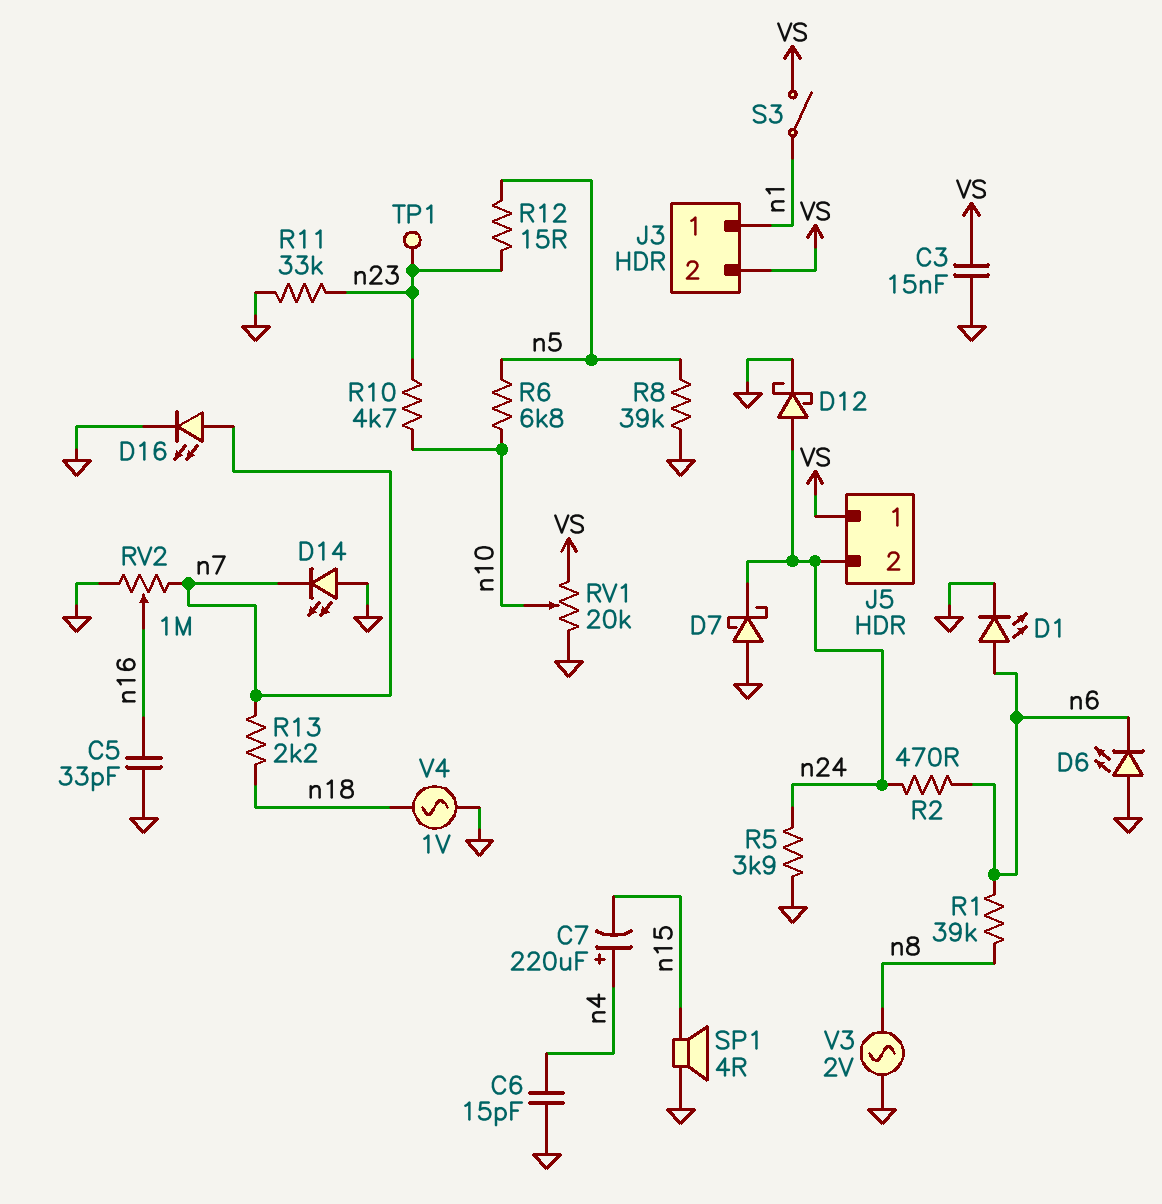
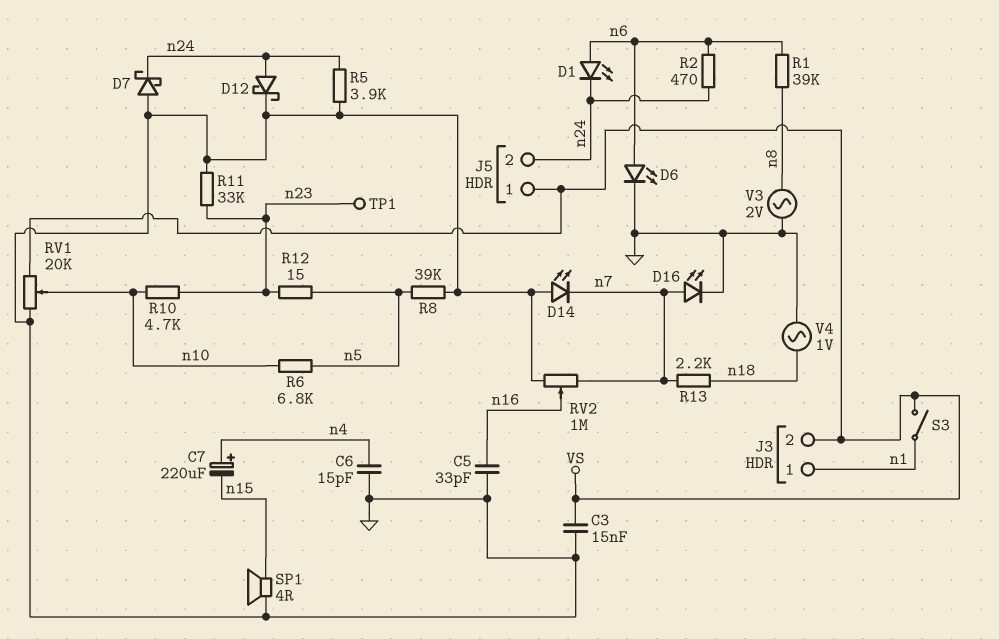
D1: LED (A n6, K GND) -> LED (A n6, K n24)
D6: LED (A GND, K n6) -> LED (A n6, K GND)

